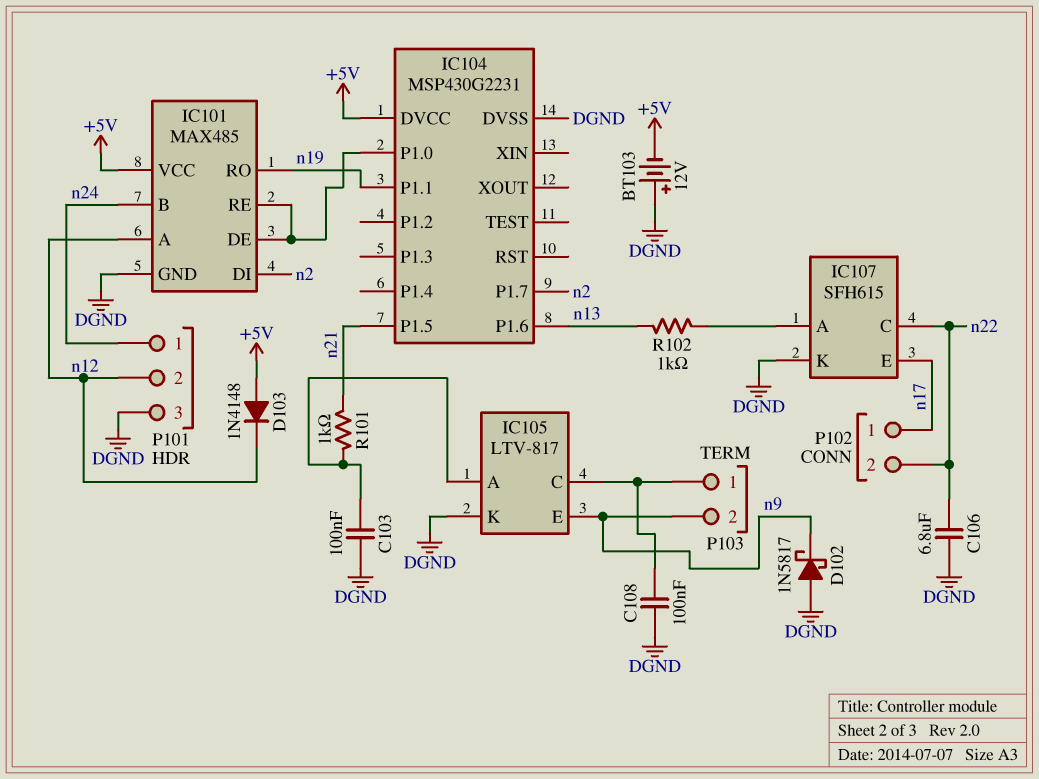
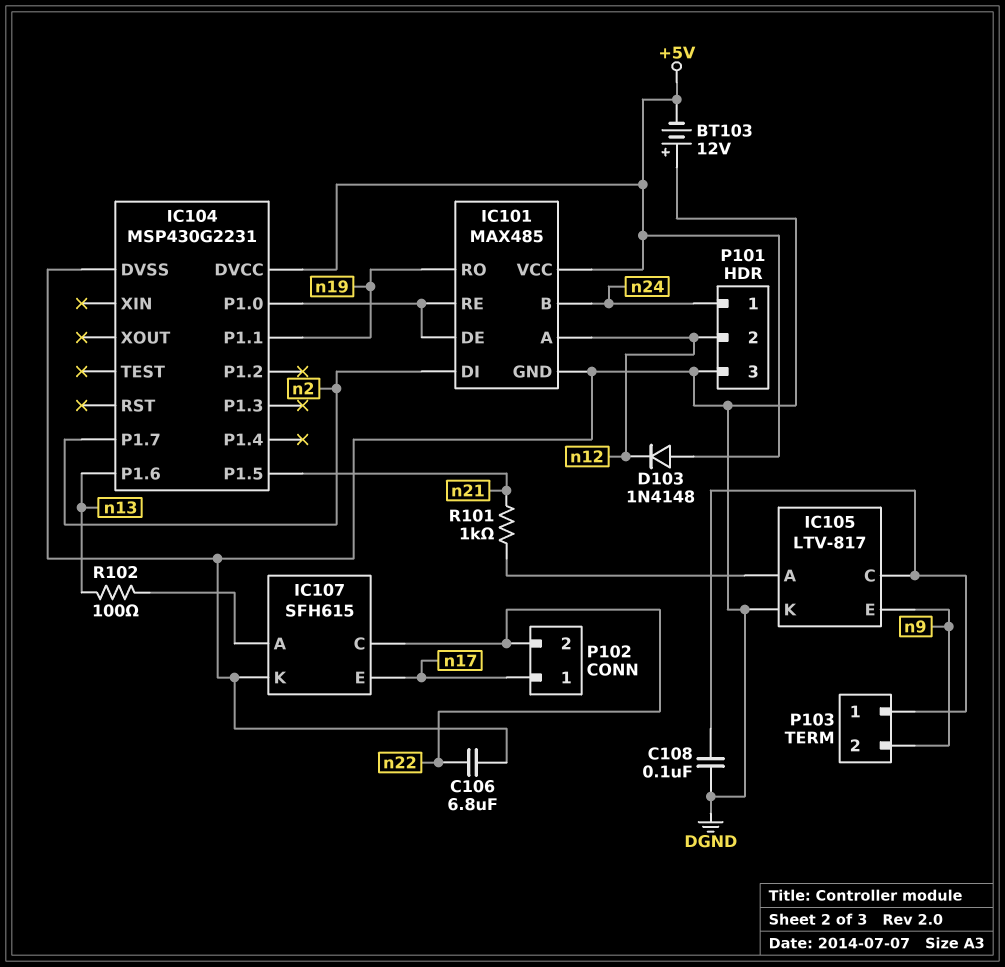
C103: 100nF (DGND, IC105/A) -> none
D102: schottky 1N5817 (A DGND, K n9) -> none
R102: 1k (IC107/A, n13) -> 100 (IC107/A, n13)

